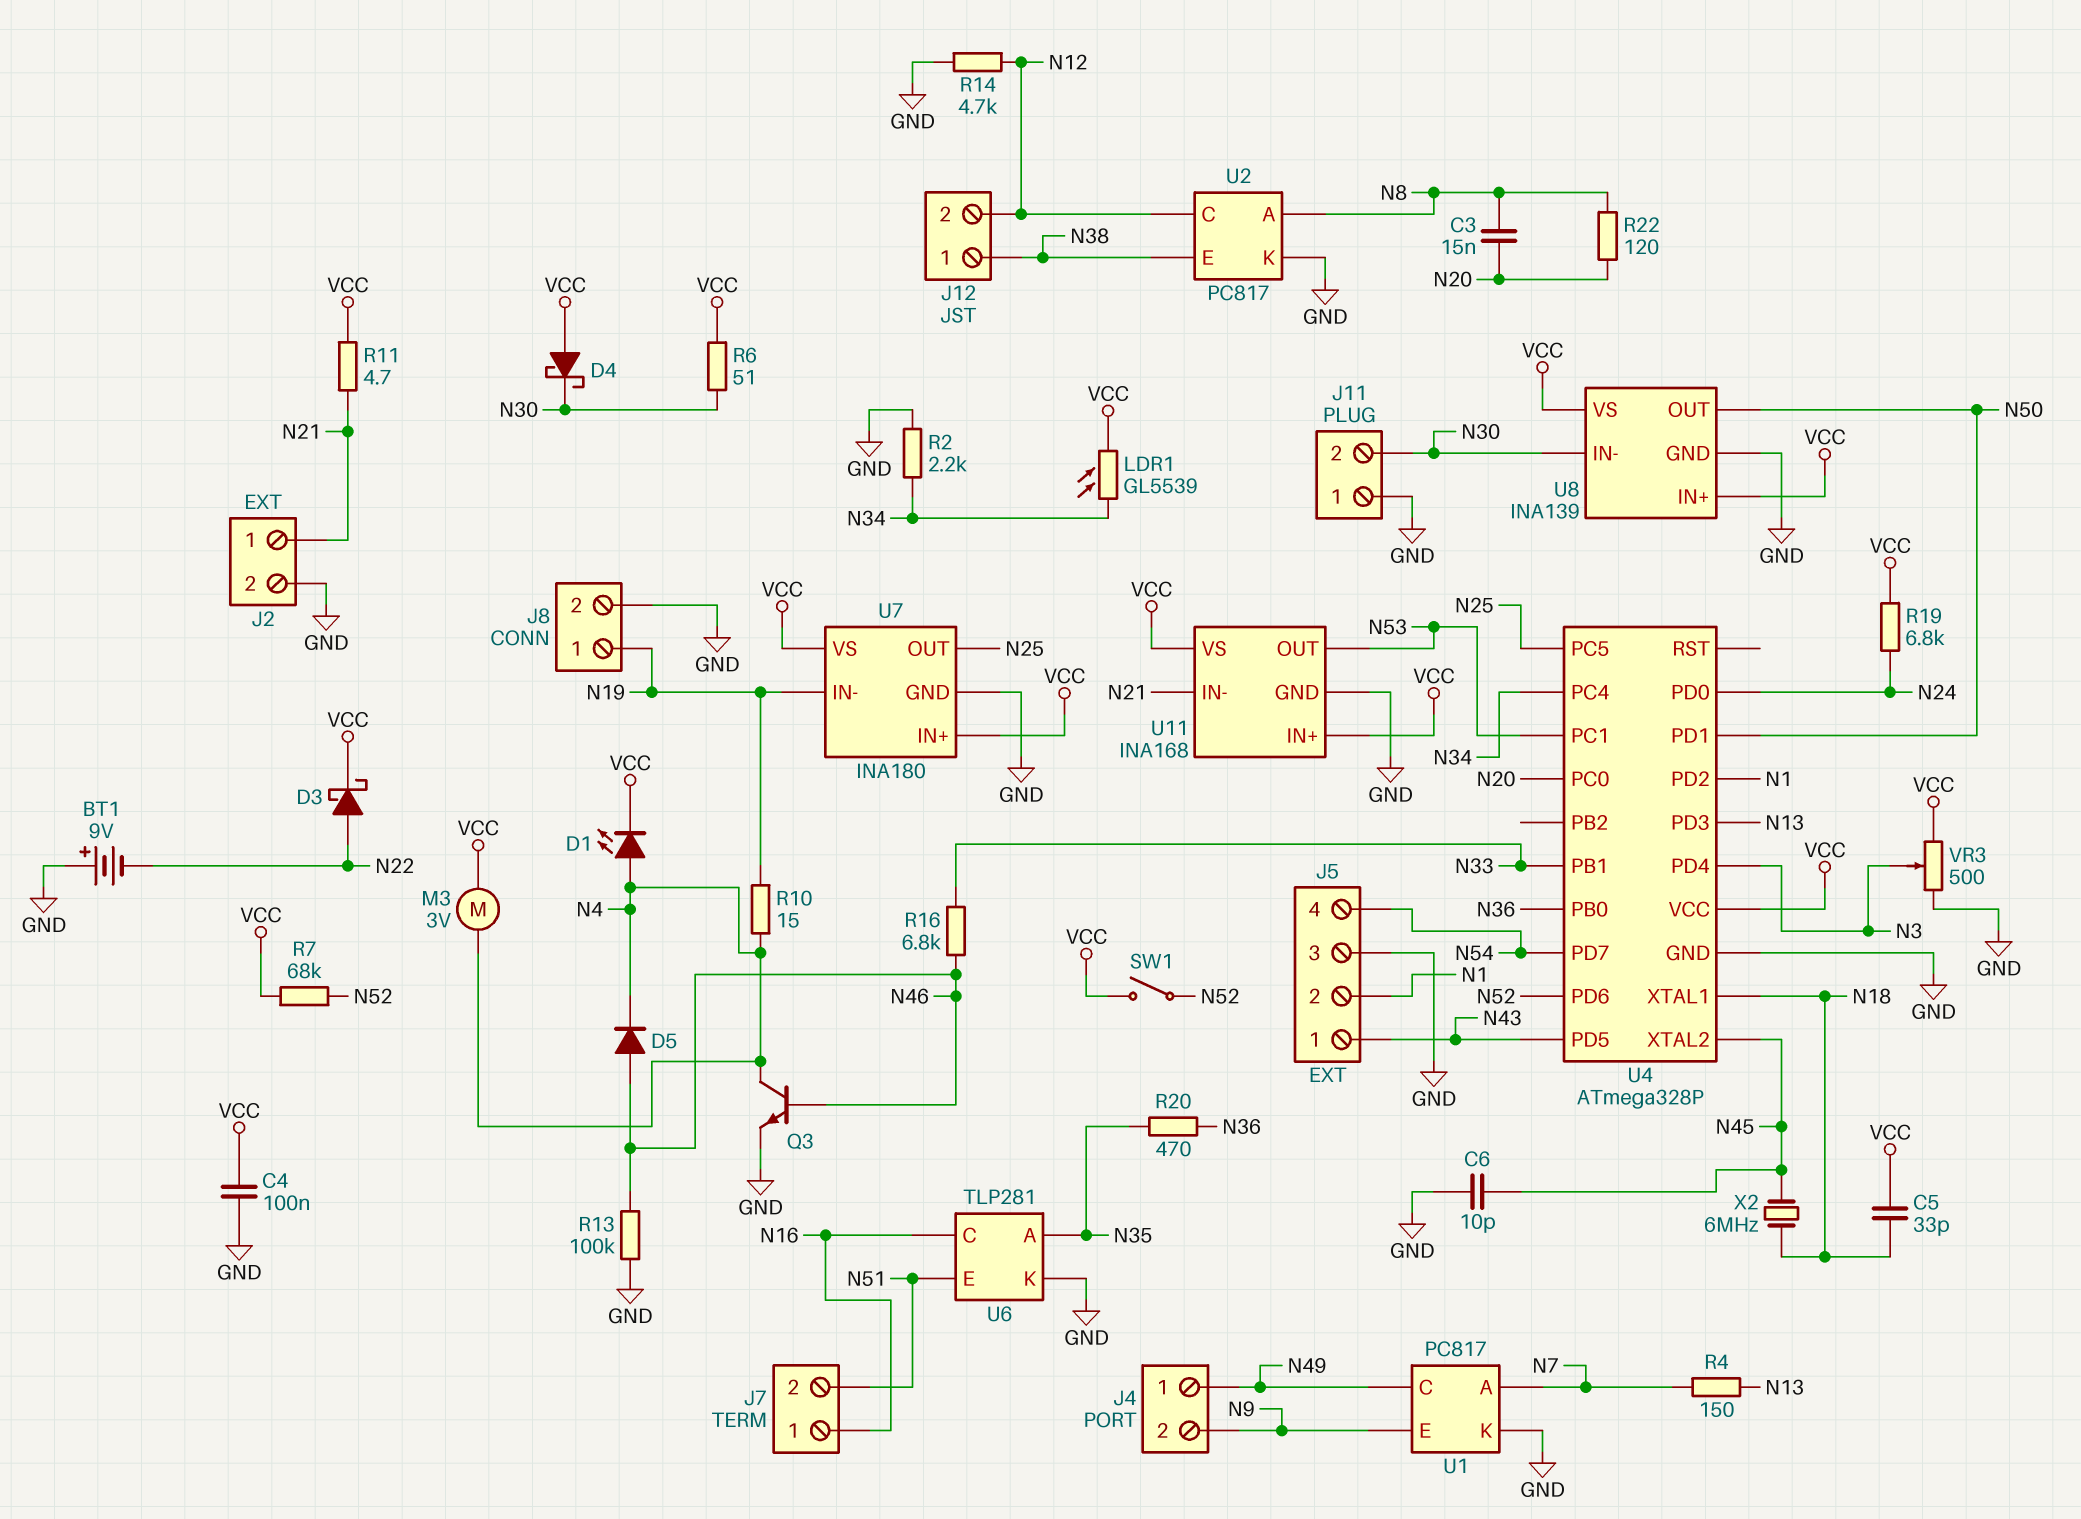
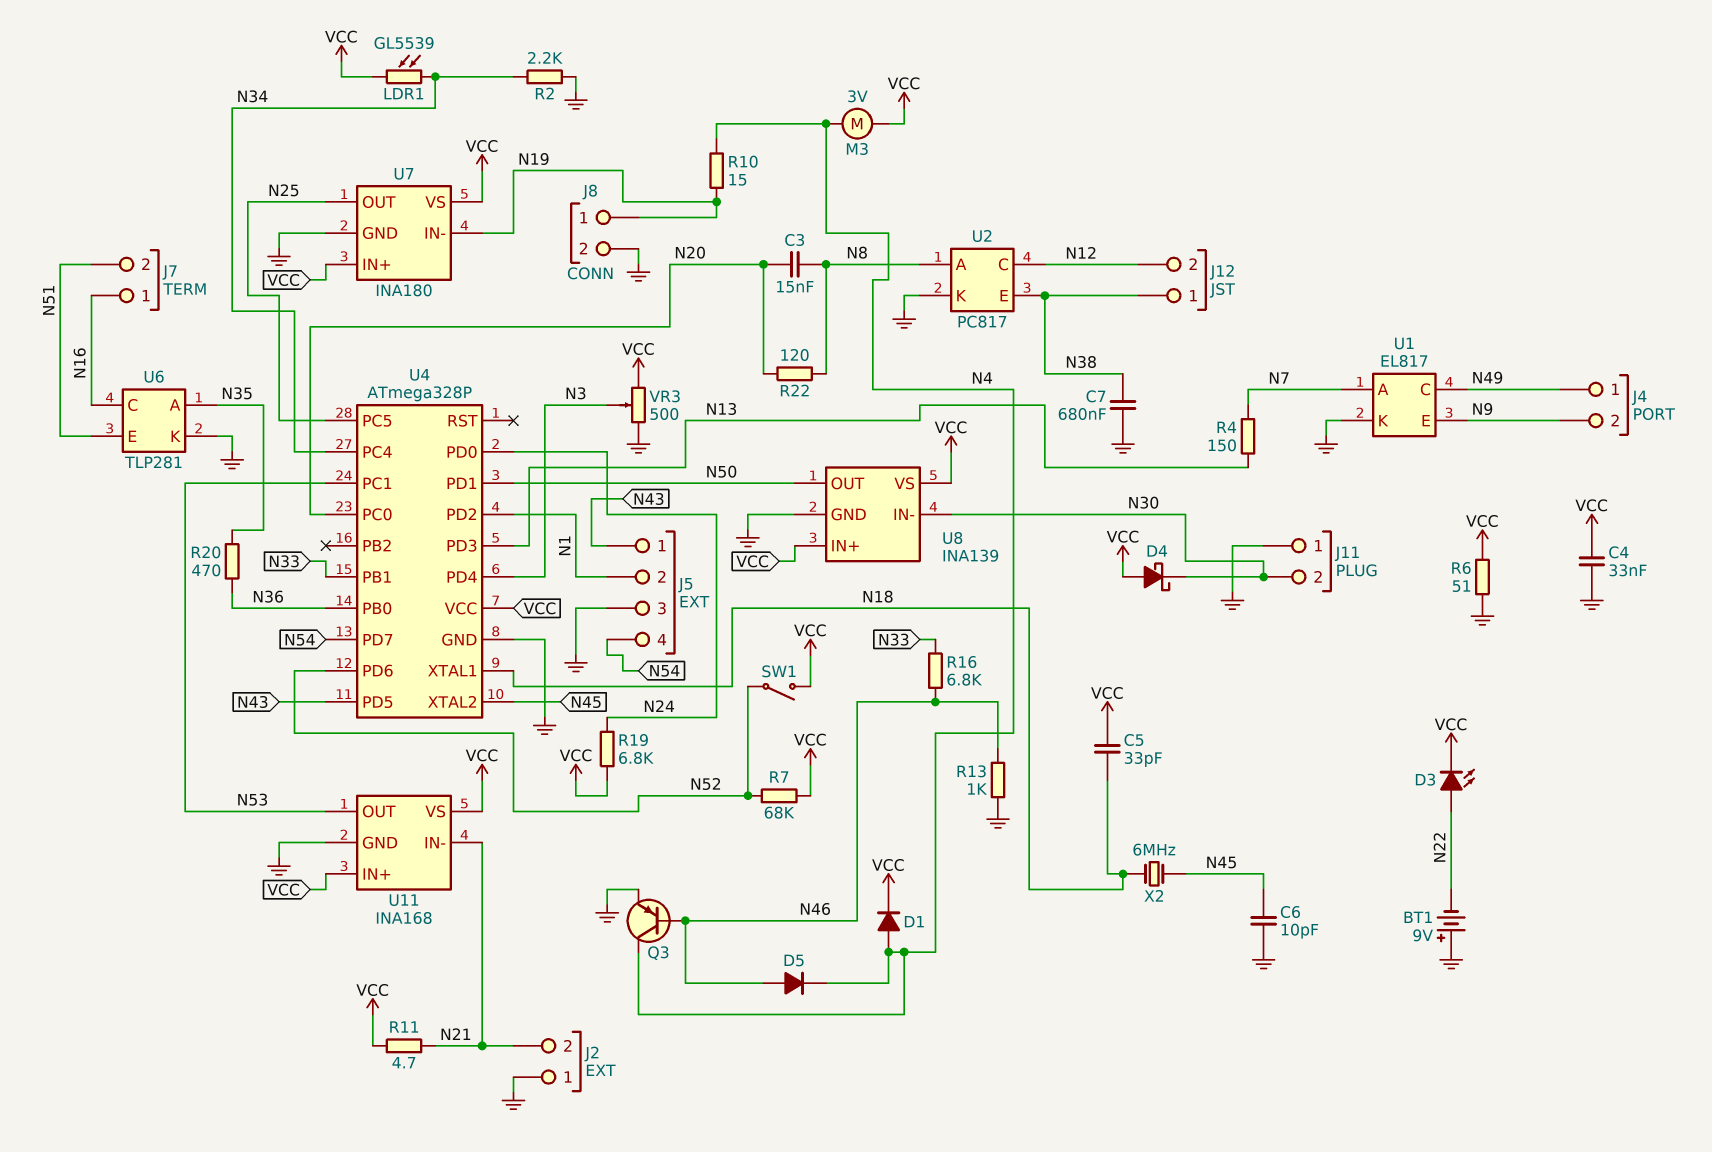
C4: 100nF (GND, VCC) -> 33nF (GND, VCC)
C7: none -> 680nF (GND, N38)
D1: LED (A N4, K VCC) -> diode (A N4, K VCC)
D3: schottky (A N22, K VCC) -> LED (A N22, K VCC)
J2 pin 1: N21 -> GND
J2 pin 2: GND -> N21
Q3: NPN (B N46, C N4, E GND) -> PNP (B N46, C N4, E GND)
R6: 51 (N30, VCC) -> 51 (GND, VCC)
R13: 100k (GND, N46) -> 1k (GND, N46)
R14: 4.7k (GND, N12) -> none
U1: PC817 -> EL817

